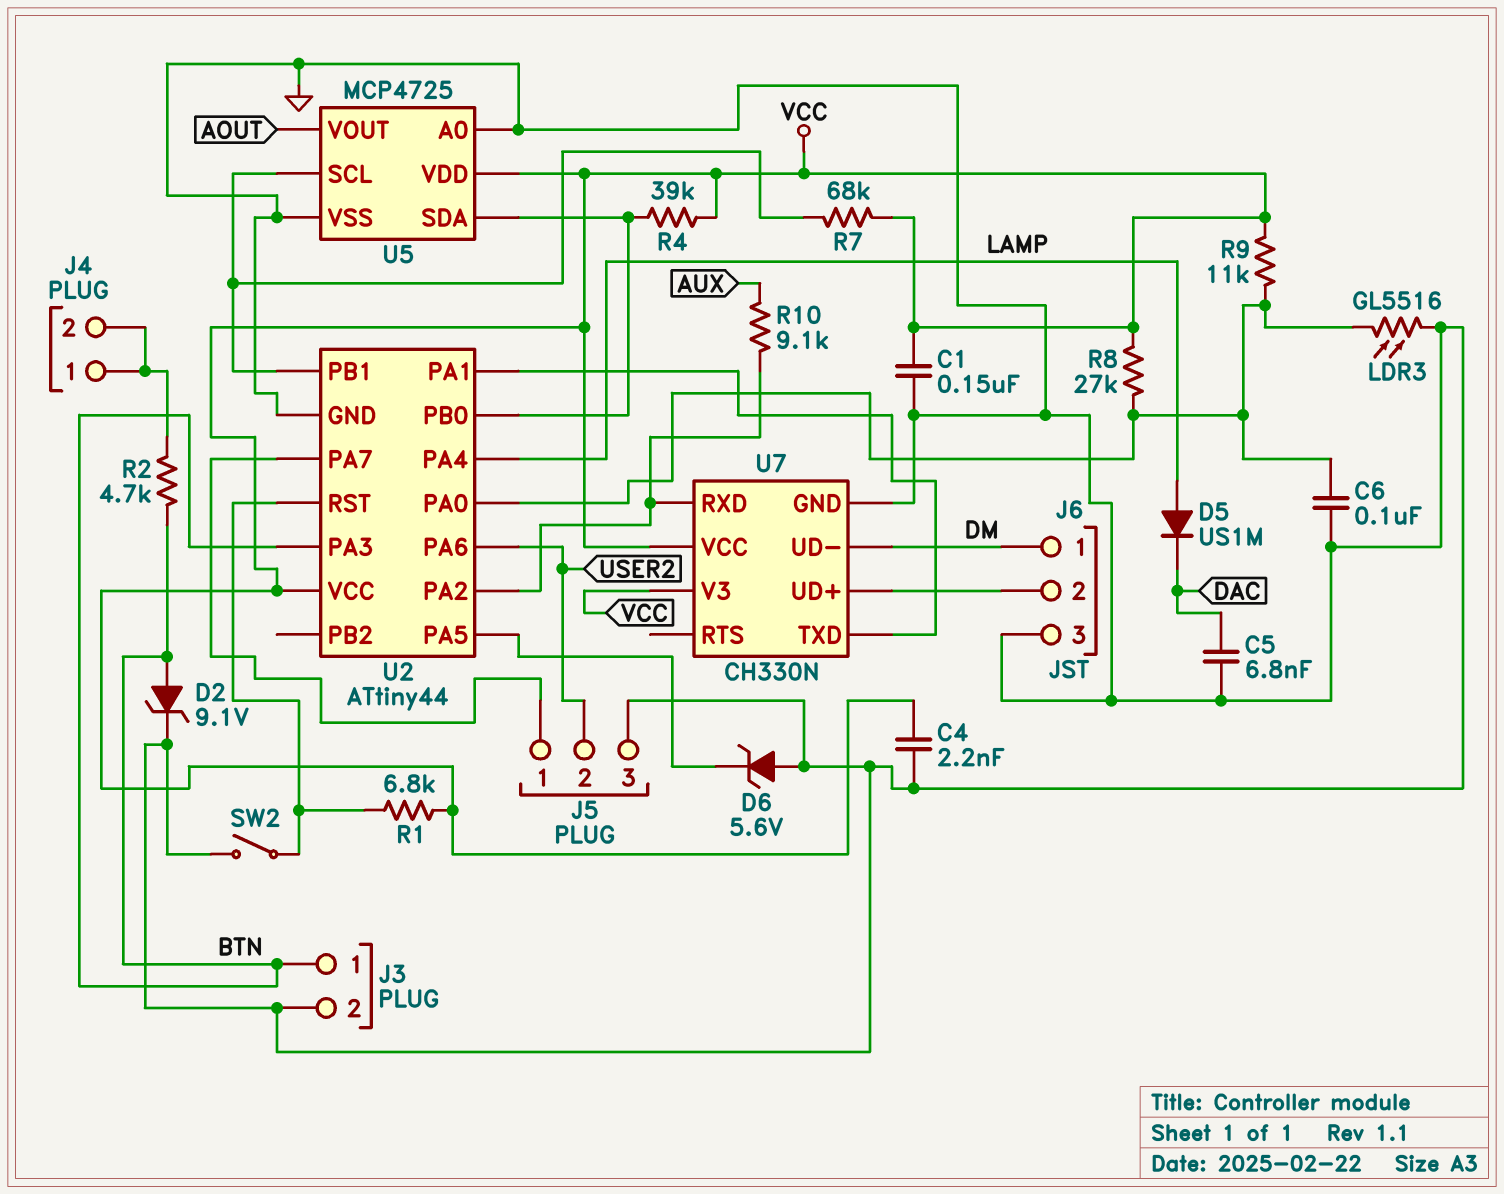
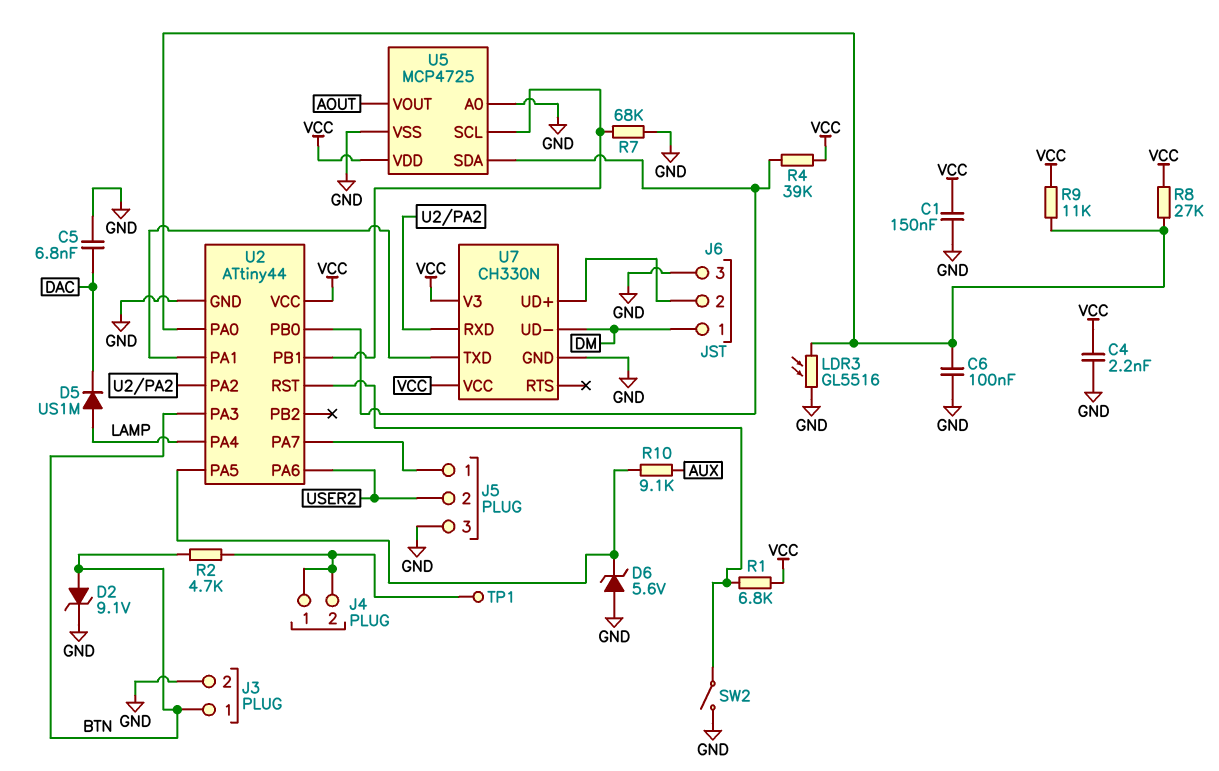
R7: 68k (U2/PB1, VCC) -> 68k (GND, U2/PB1)
R10: 9.1k (AUX, U2/PA2) -> 9.1k (AUX, U2/PA5)
TP1: none -> test point (J4/1)

